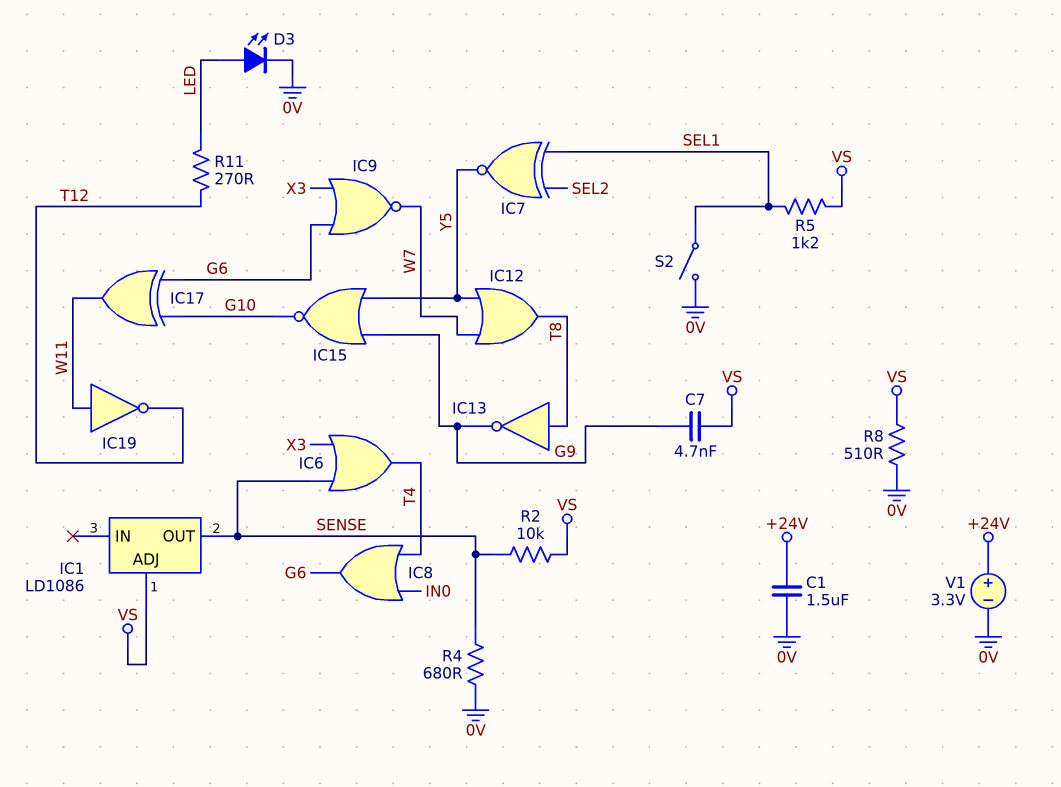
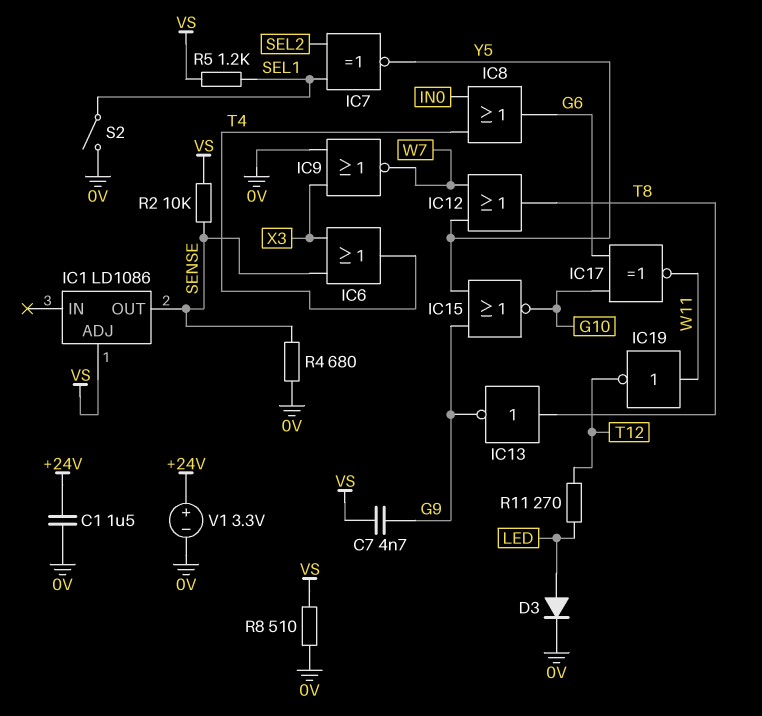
D3: LED (A LED, K 0V) -> diode (A LED, K 0V)
IC9: NOR (in G6, in X3, out W7) -> NOR (in 0V, in X3, out W7)
IC17: XOR (in G6, in G10, out W11) -> XNOR (in G6, in G10, out W11)

